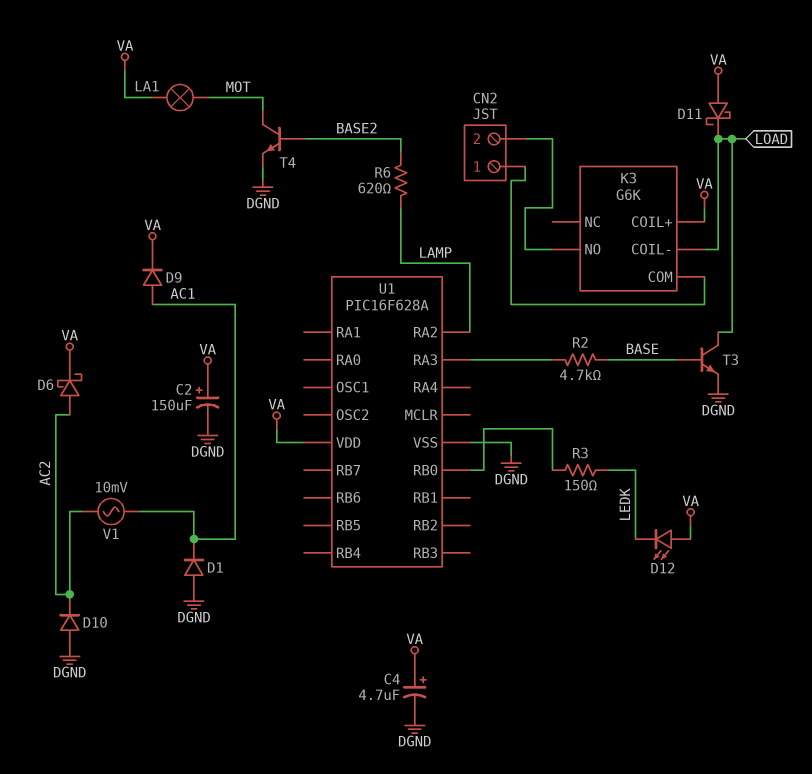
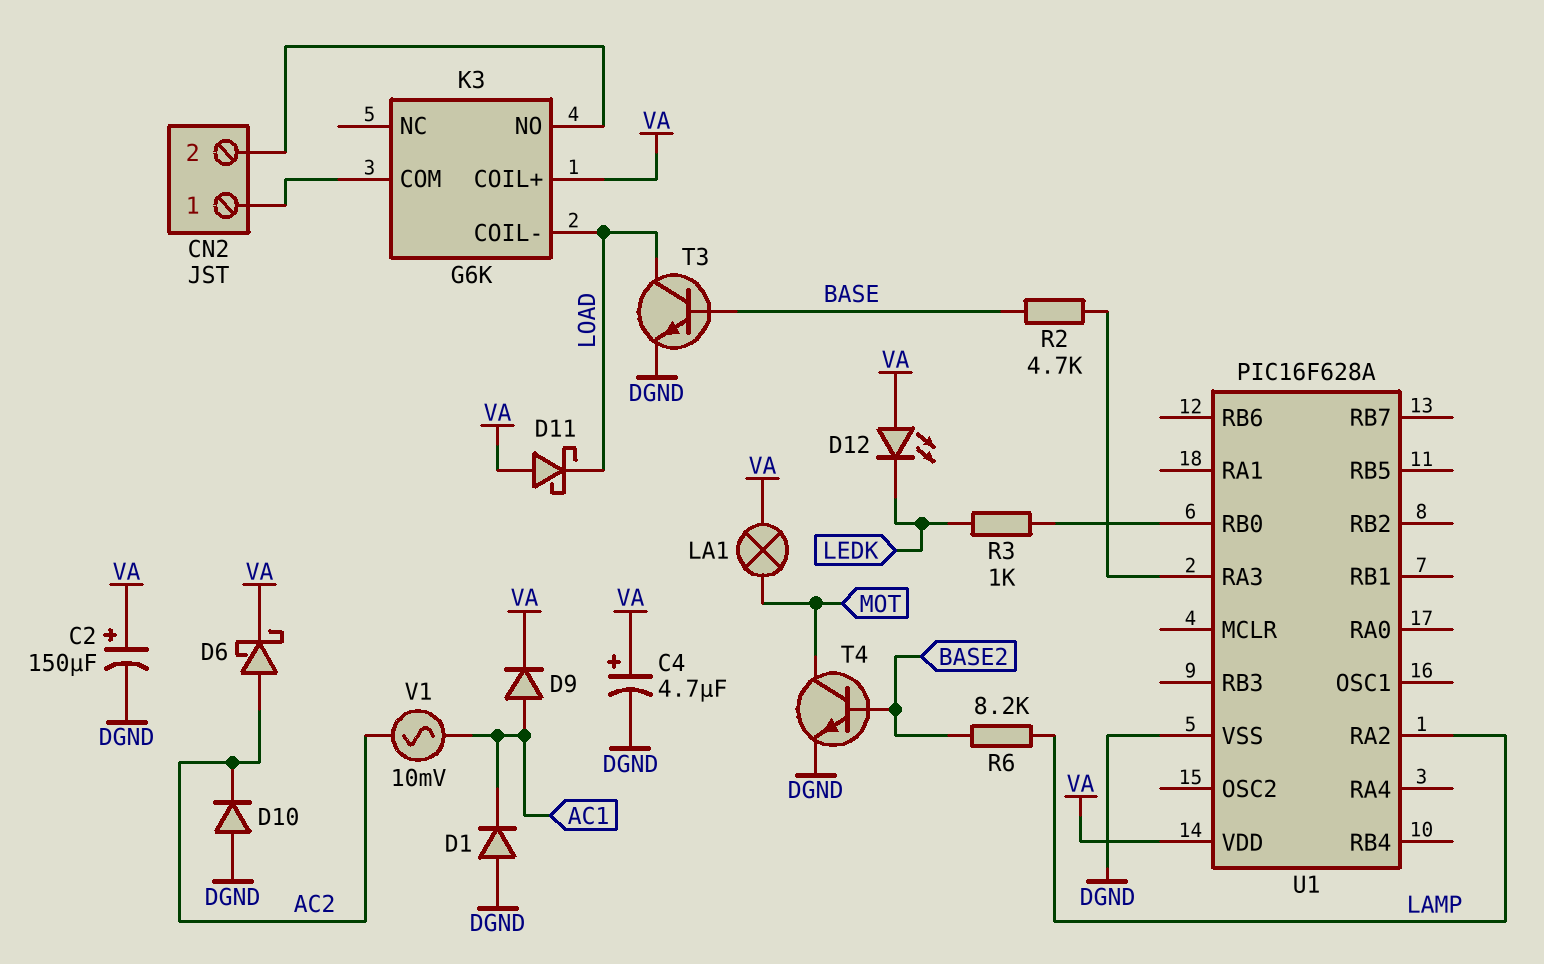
R3: 150 (LEDK, U1/RB0) -> 1k (LEDK, U1/RB0)
R6: 620 (BASE2, LAMP) -> 8.2k (BASE2, LAMP)

